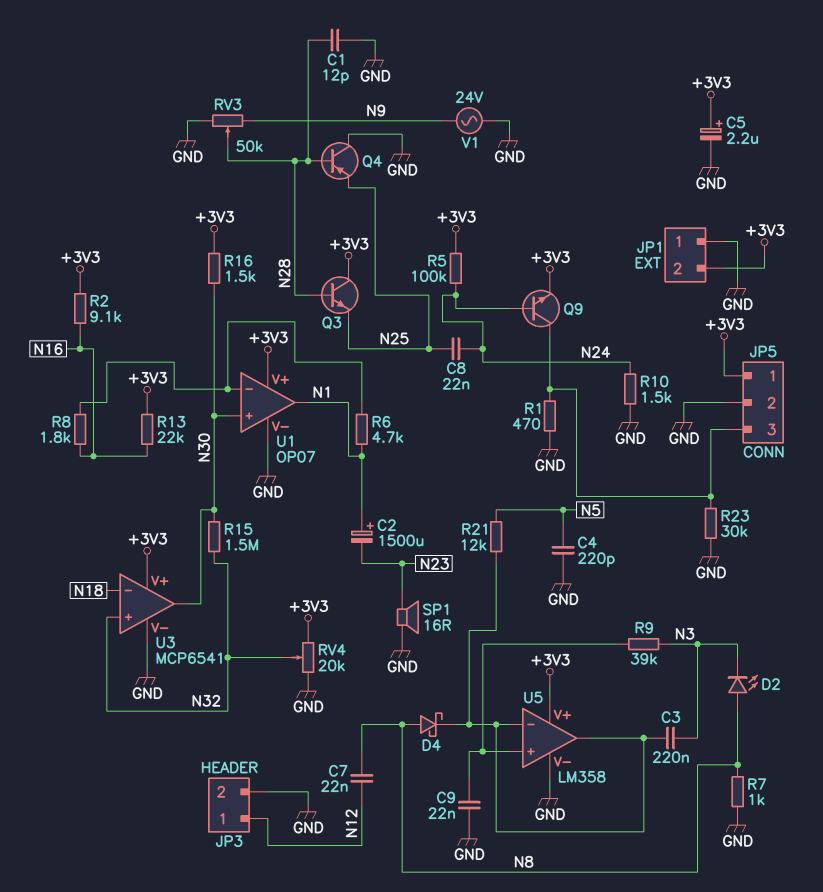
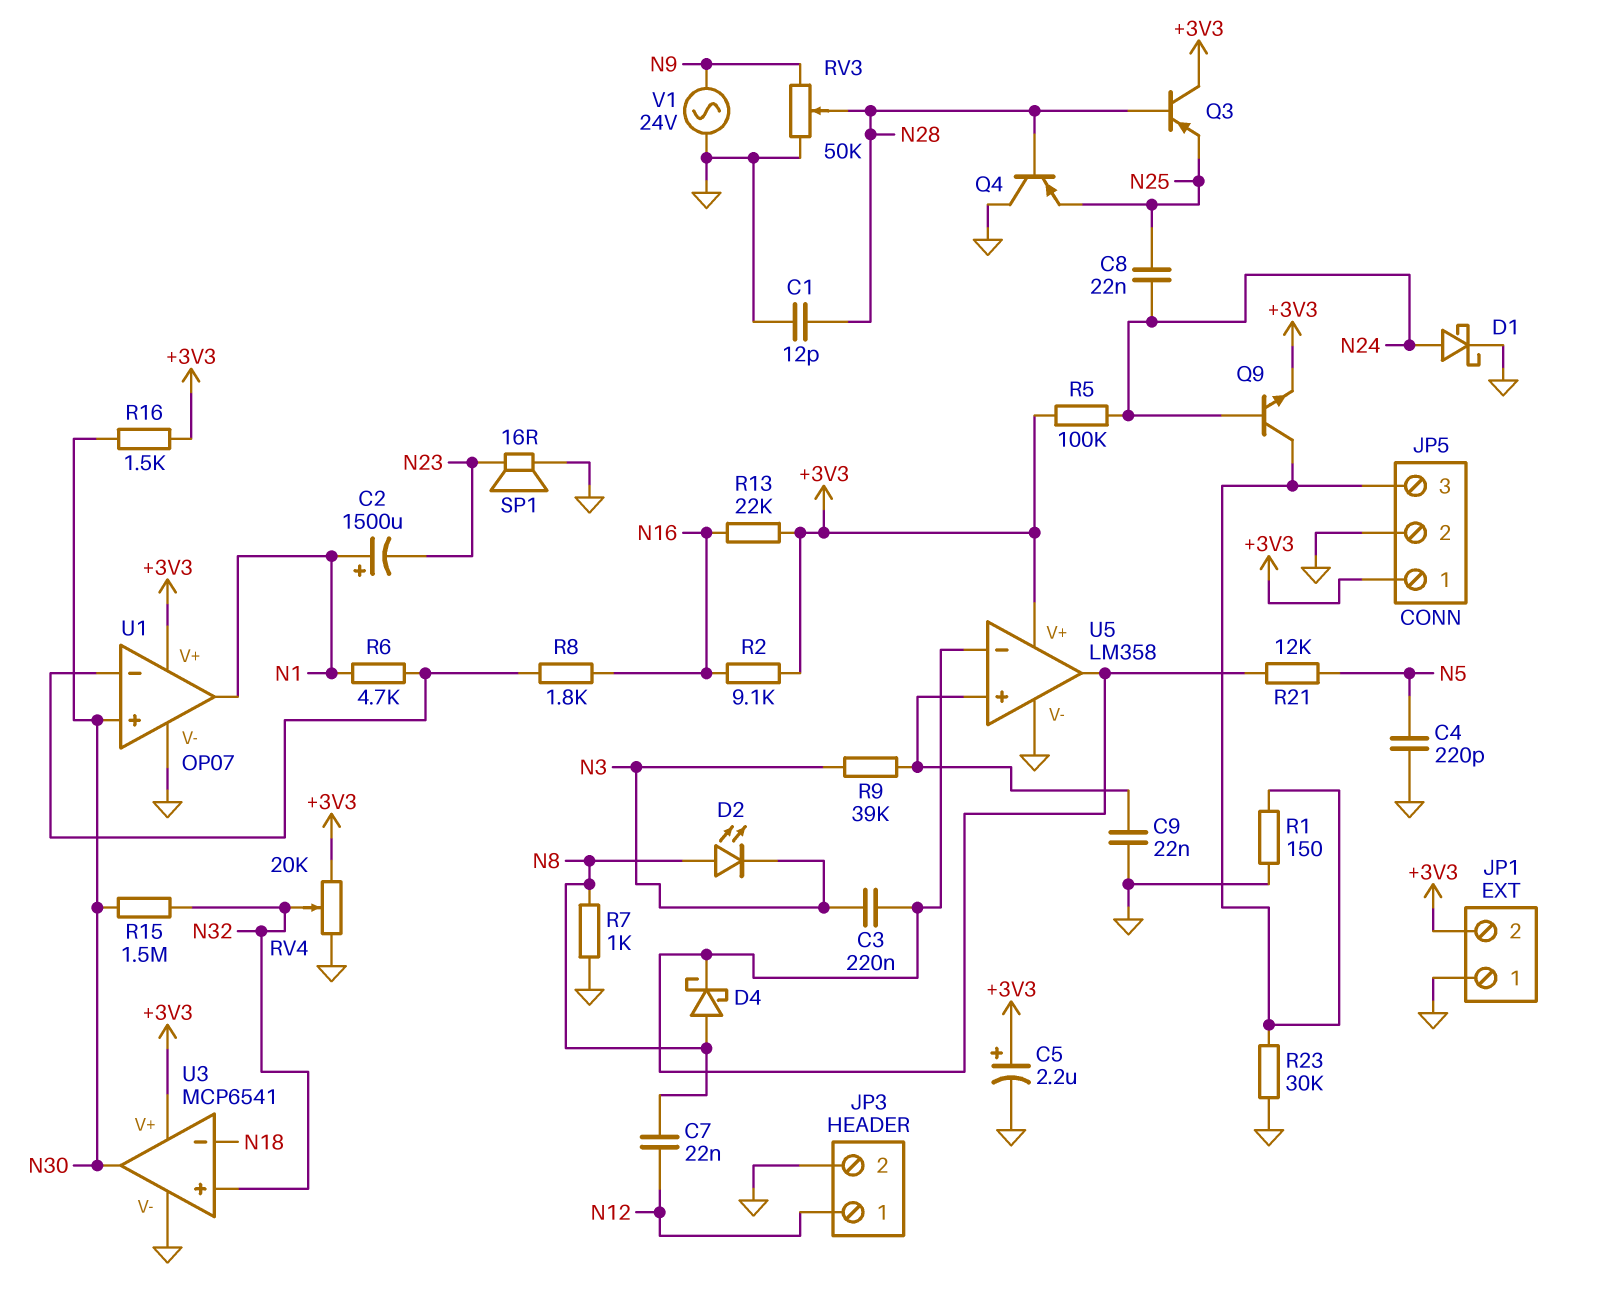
D1: none -> schottky (A N24, K GND)
Q3: NPN (B N28, C +3V3, E N25) -> PNP (B N28, C +3V3, E N25)
R1: 470 (GND, JP5/3) -> 150 (GND, JP5/3)
R10: 1.5k (GND, N24) -> none

